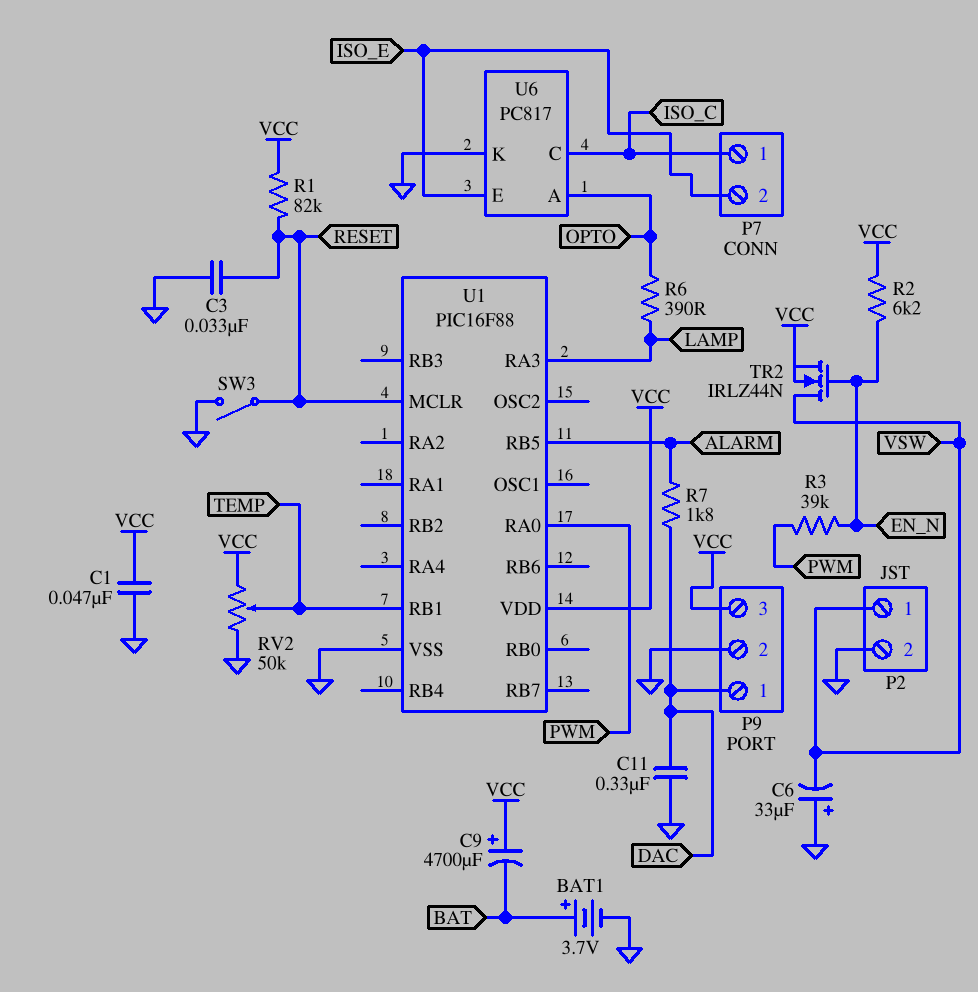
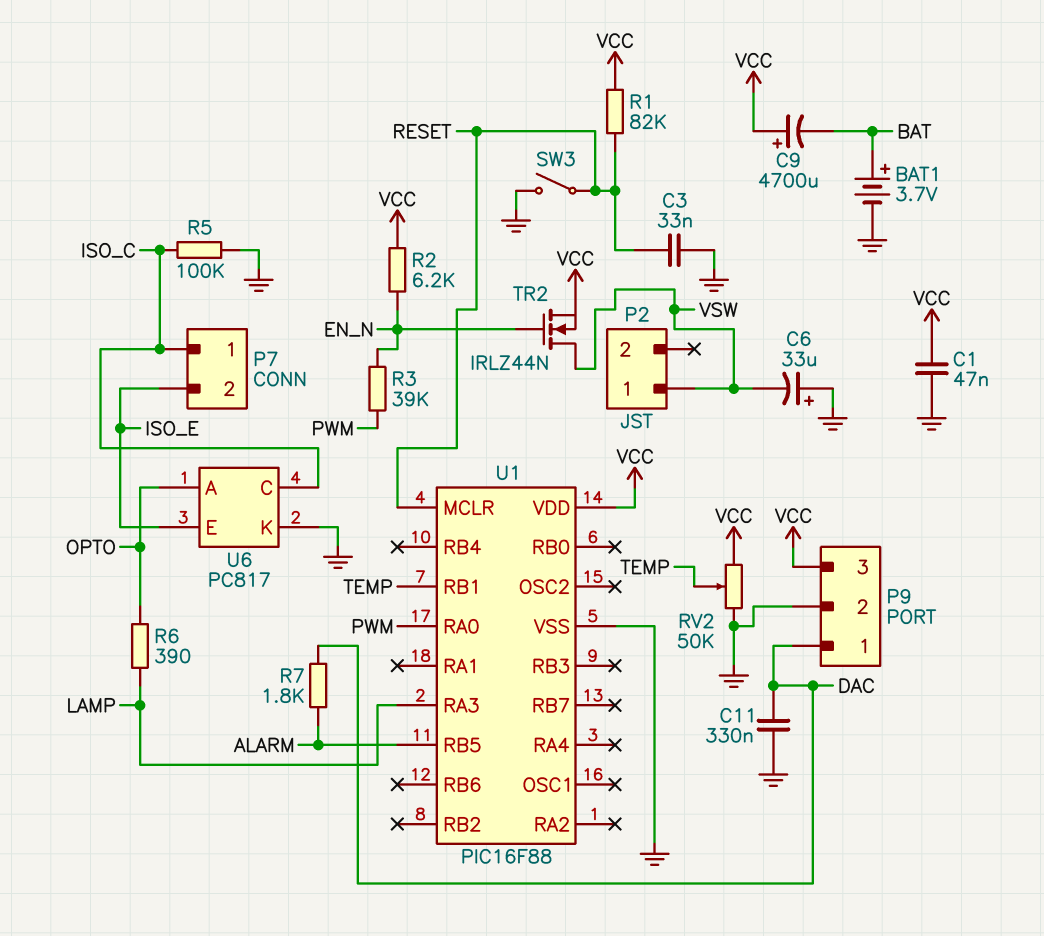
P2 pin 2: GND -> none
R5: none -> 100k (GND, ISO_C)

